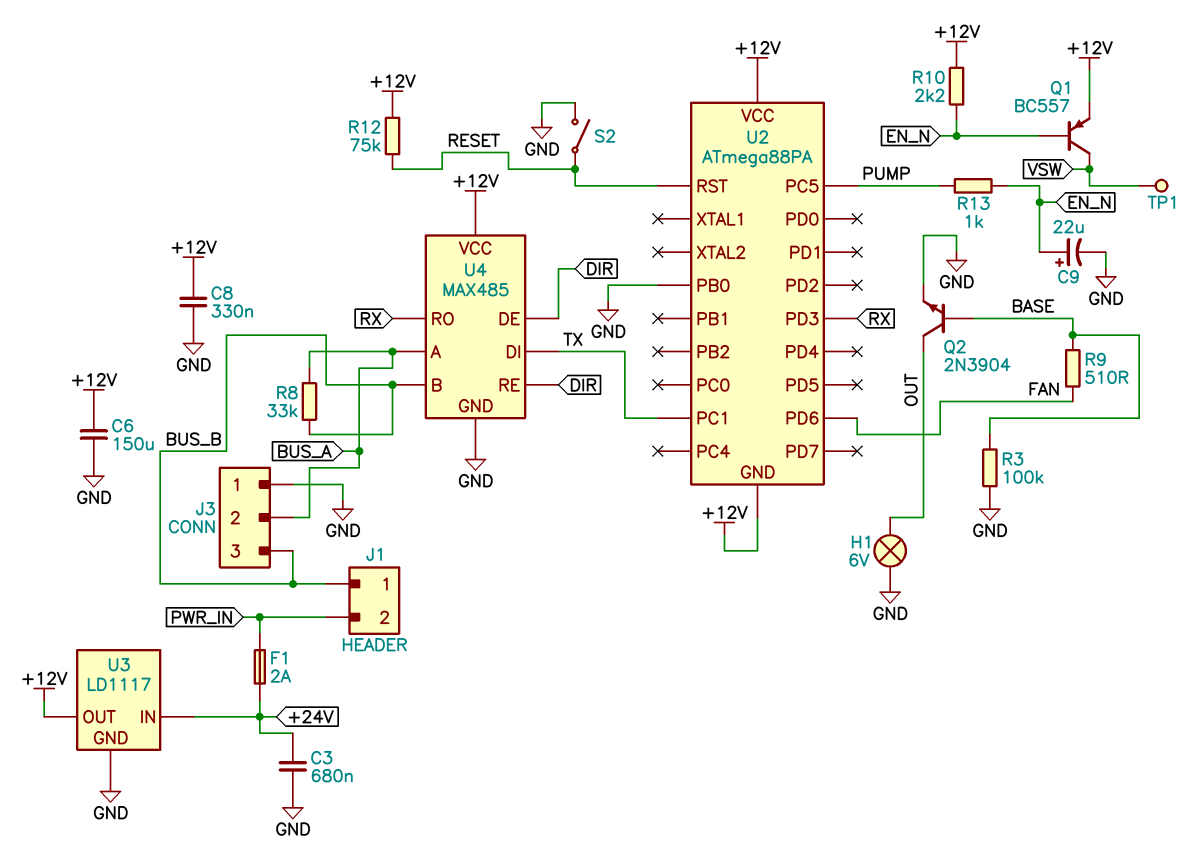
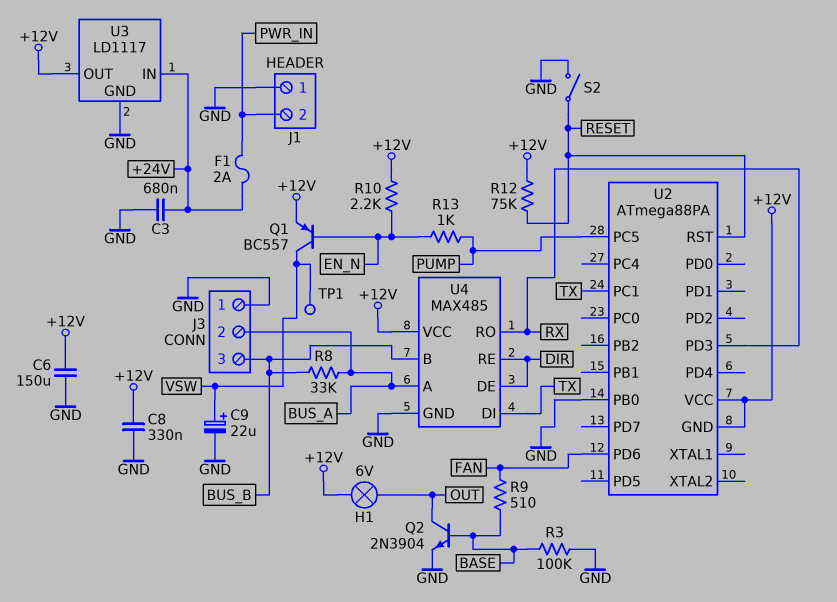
C9: 22uF (plus EN_N, minus GND) -> 22uF (plus VSW, minus GND)
H1: lamp 6V (GND, OUT) -> lamp 6V (+12V, OUT)
J1 pin 1: BUS_B -> GND

